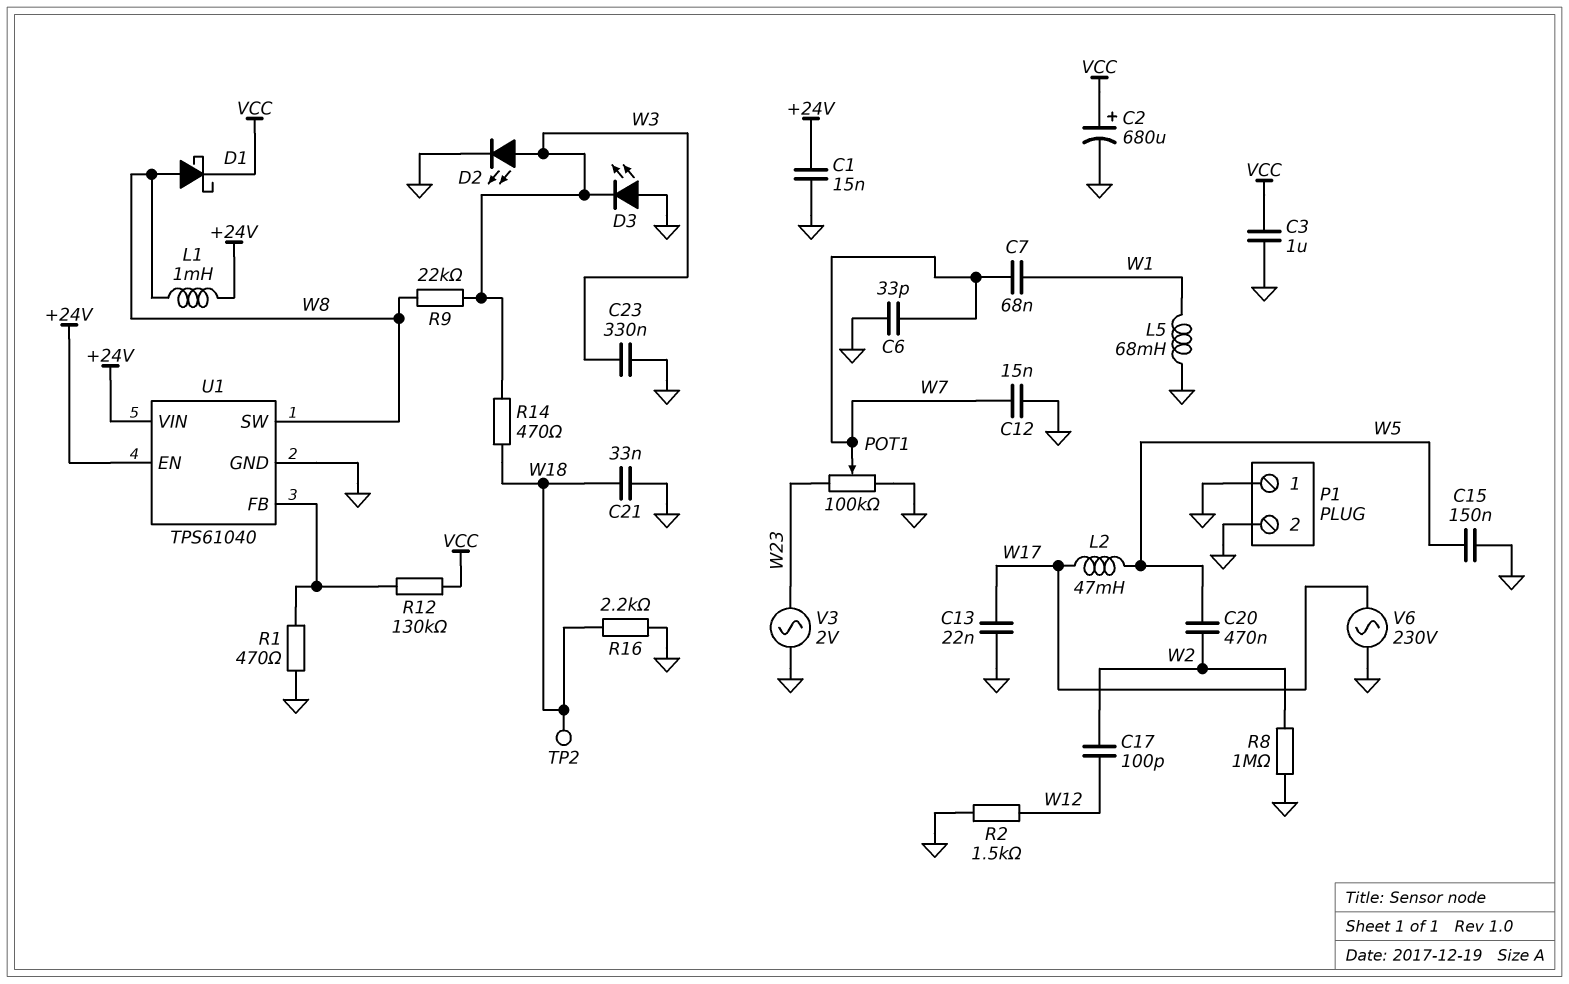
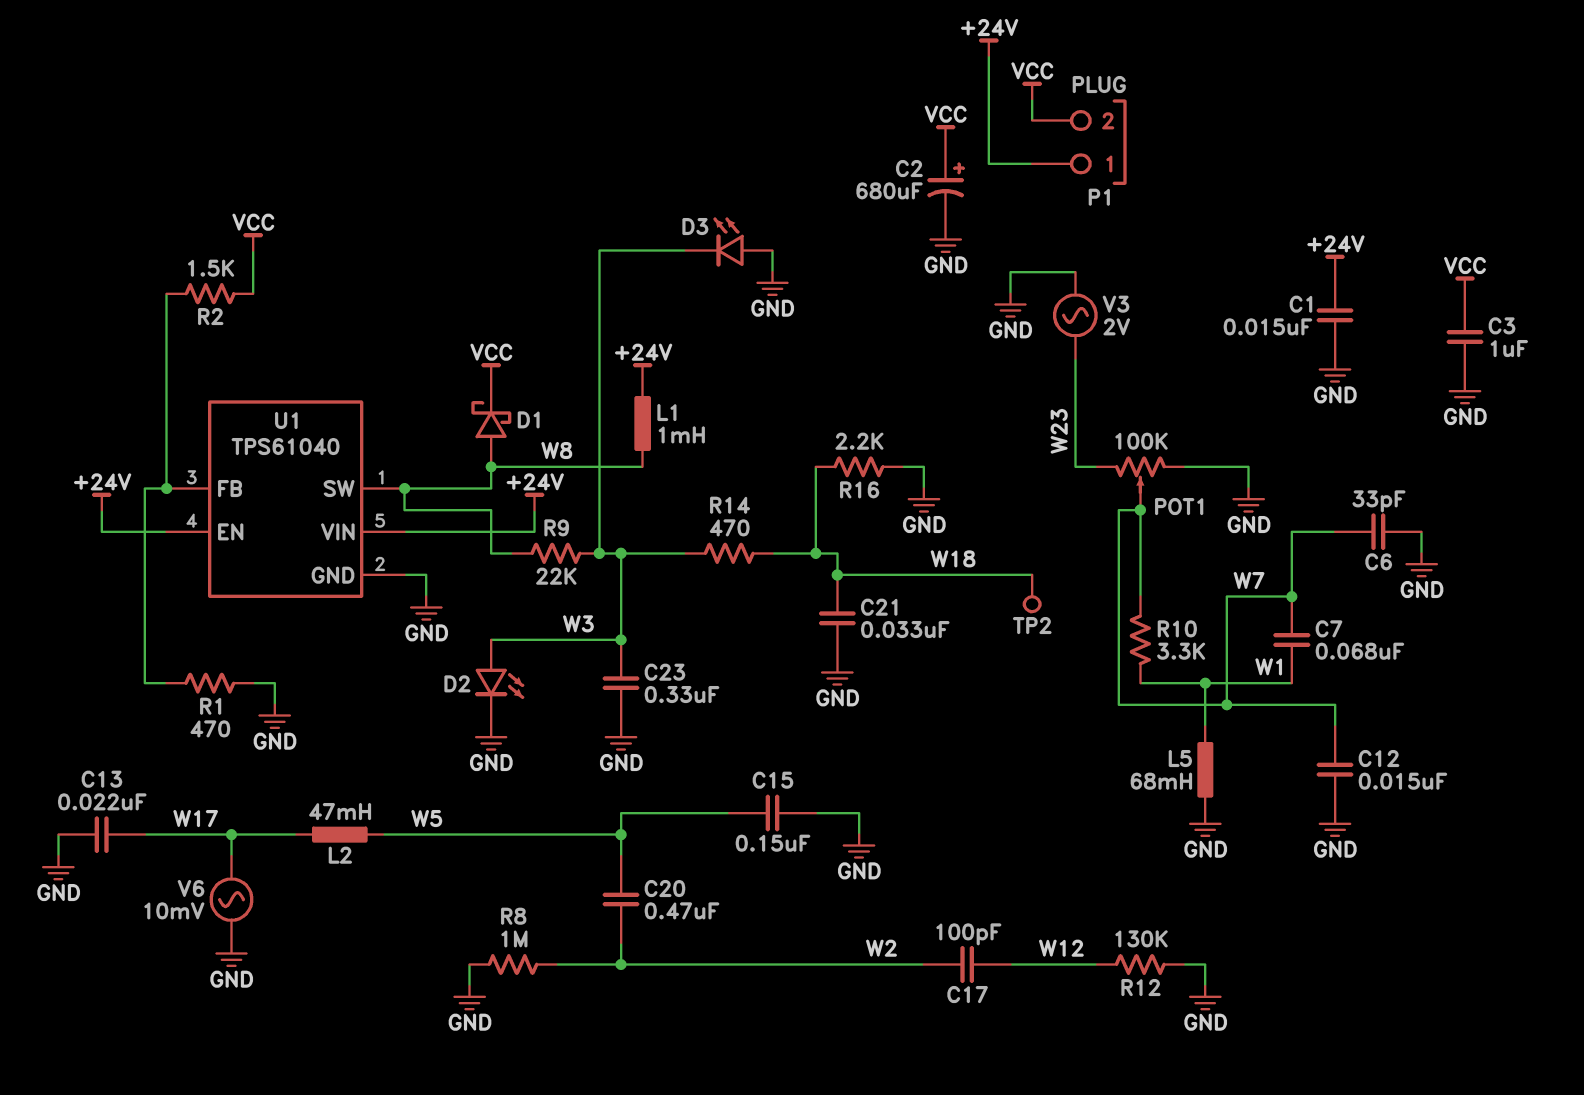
P1 pin 1: GND -> +24V
P1 pin 2: GND -> VCC
R2: 1.5k (GND, W12) -> 1.5k (U1/FB, VCC)
R10: none -> 3.3k (W1, W7)
R12: 130k (U1/FB, VCC) -> 130k (GND, W12)
V6: AC 230V (GND, W17) -> AC 10mV (GND, W17)

